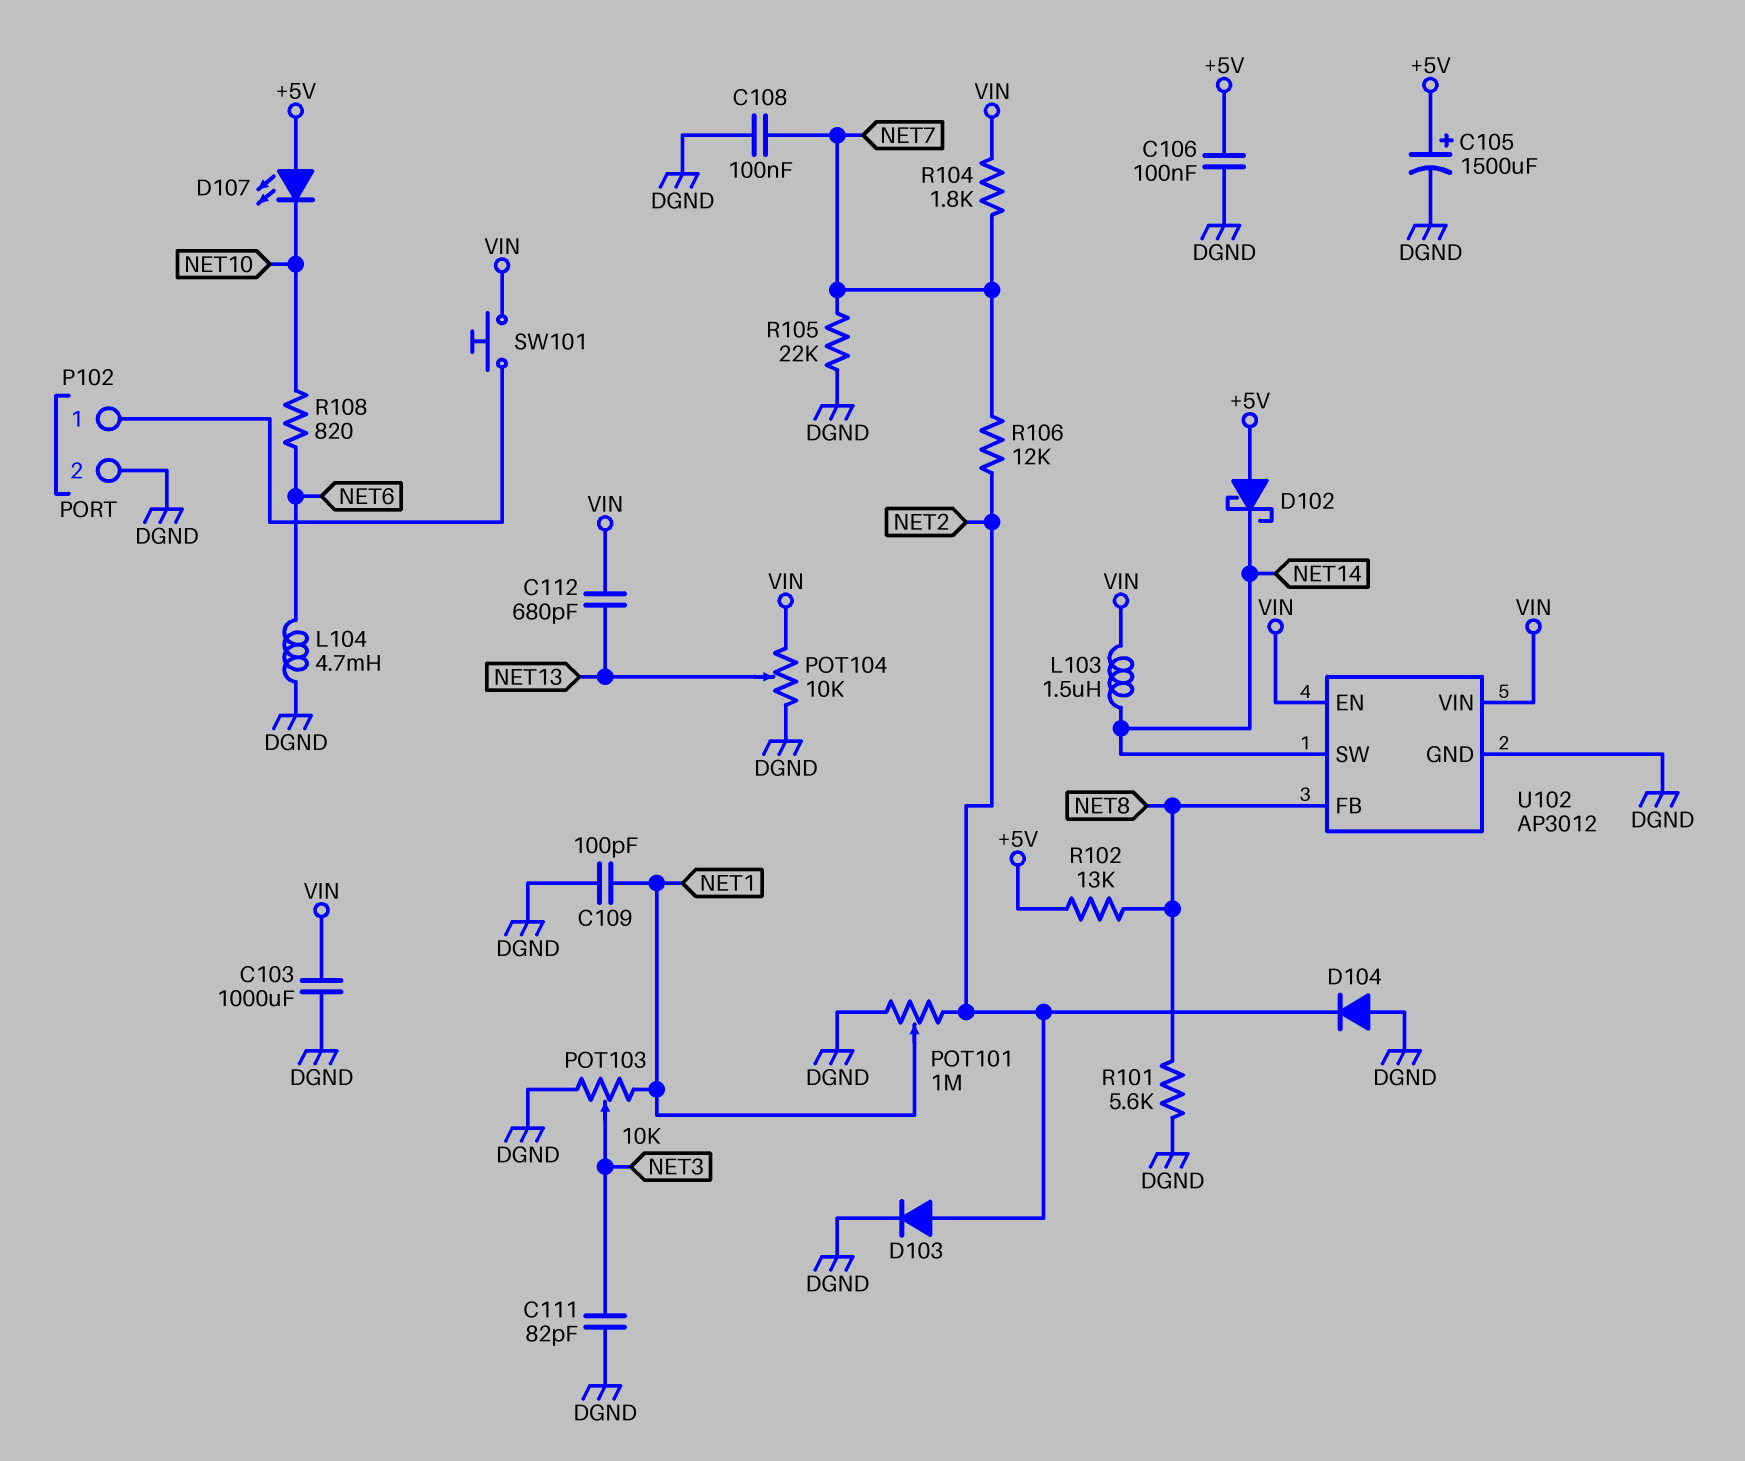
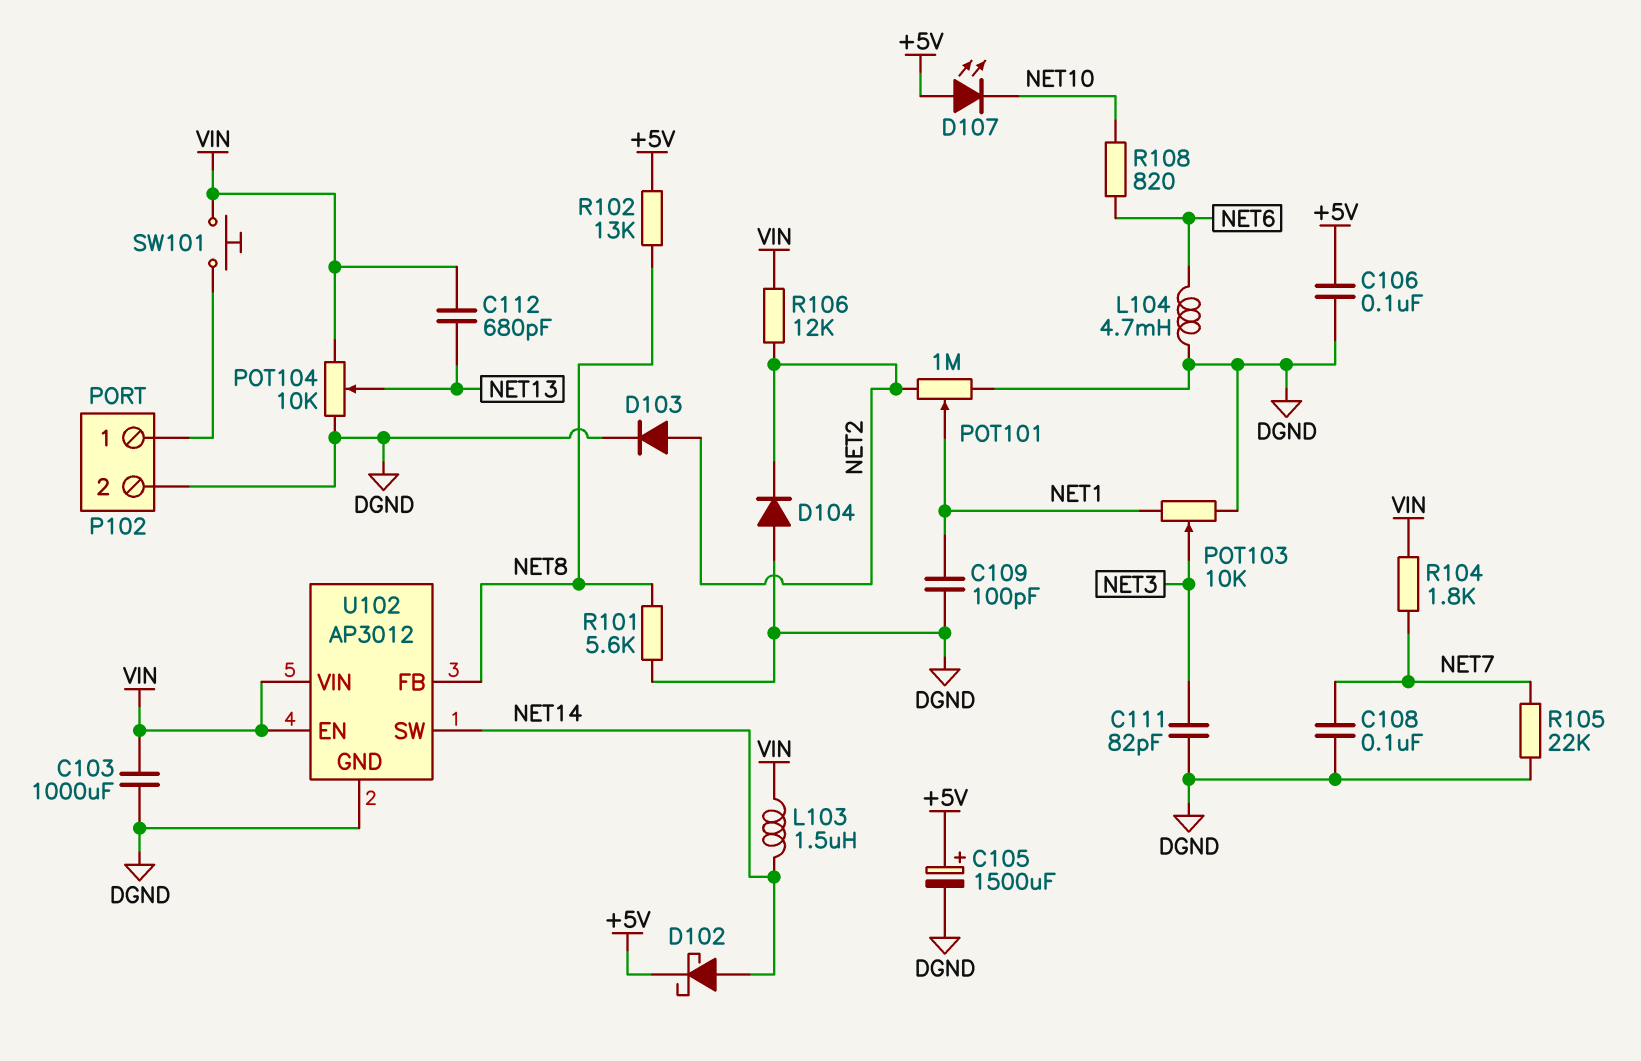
D102: schottky (A +5V, K NET14) -> schottky (A NET14, K +5V)
R106: 12k (NET2, NET7) -> 12k (NET2, VIN)

